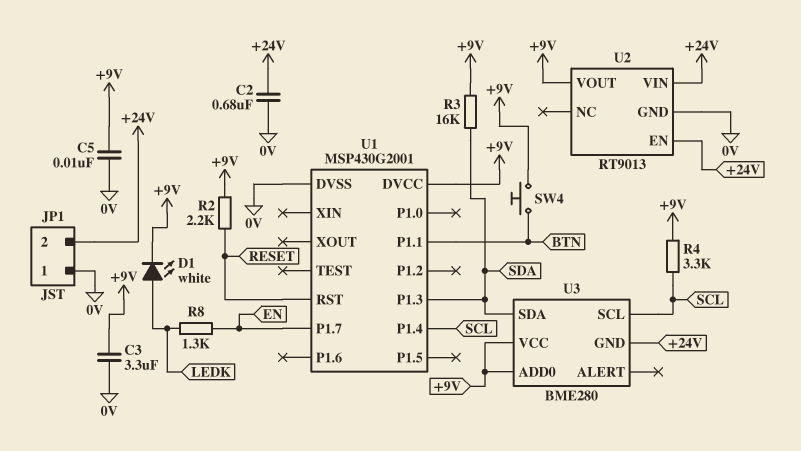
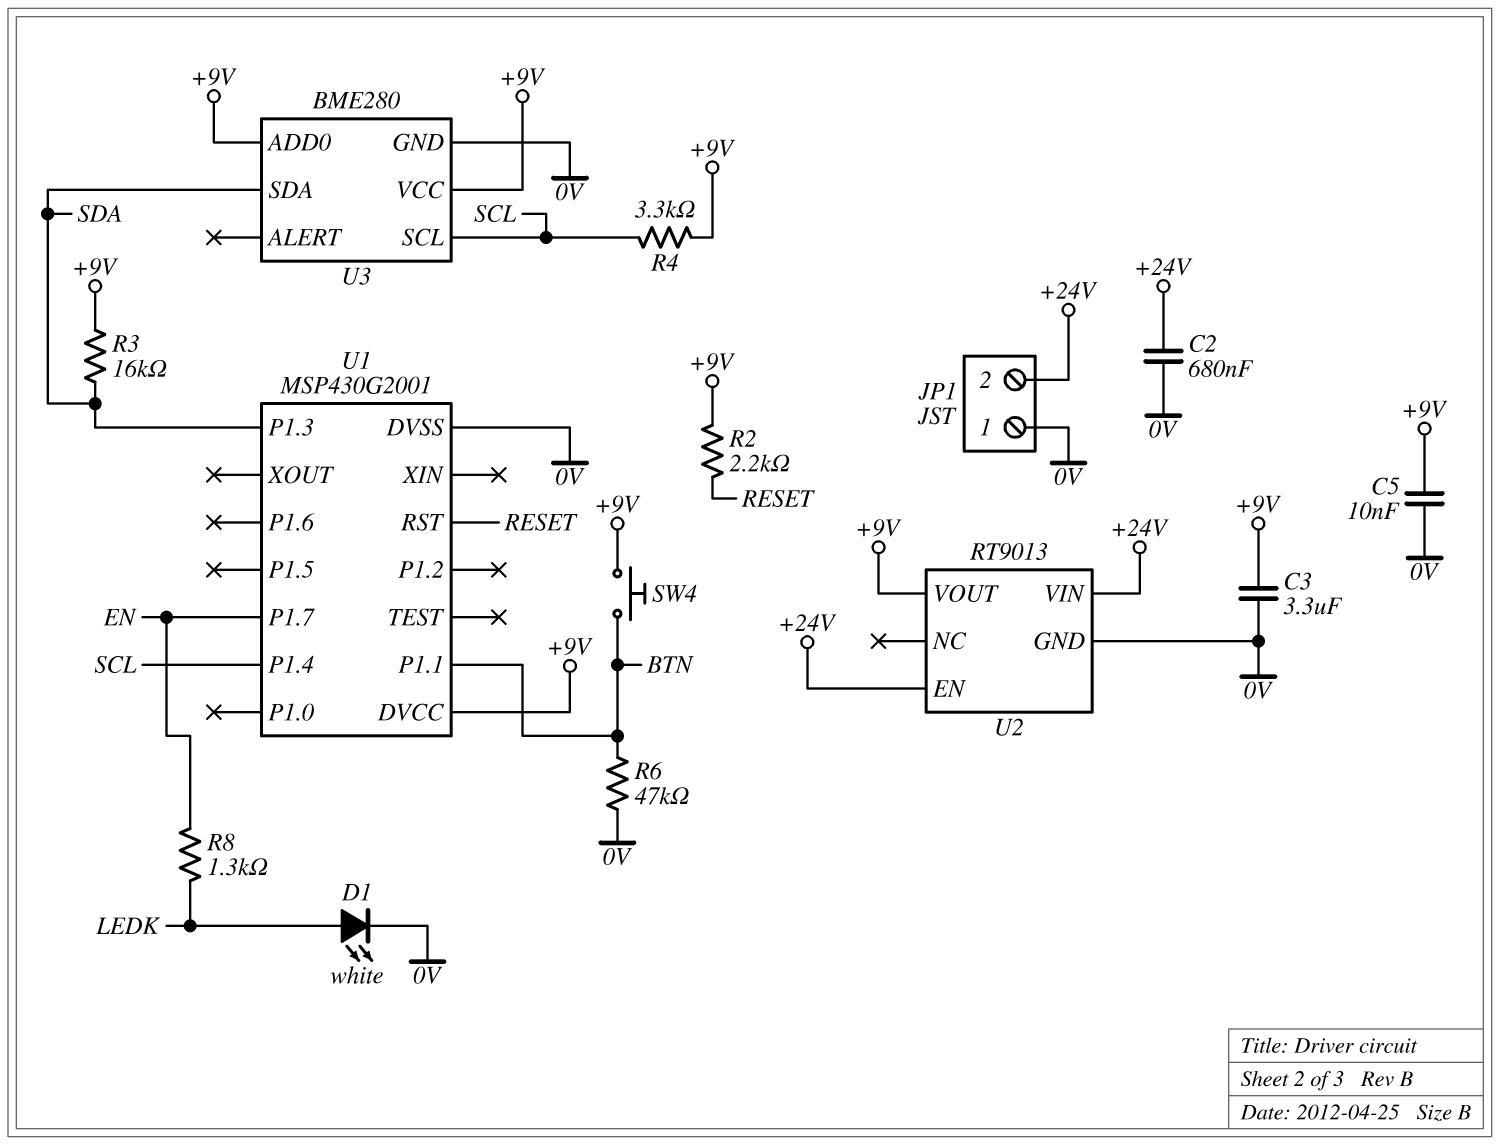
D1: LED white (A LEDK, K +9V) -> LED white (A LEDK, K 0V)
R6: none -> 47k (0V, BTN)
U3 pin GND: +24V -> 0V

